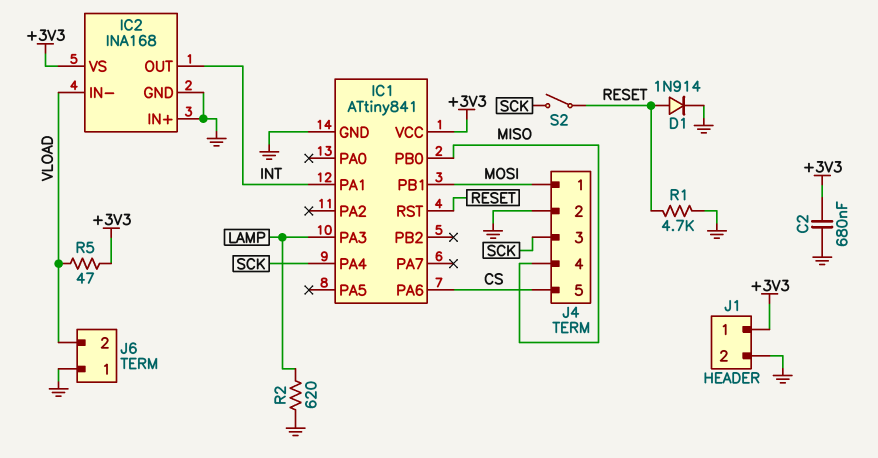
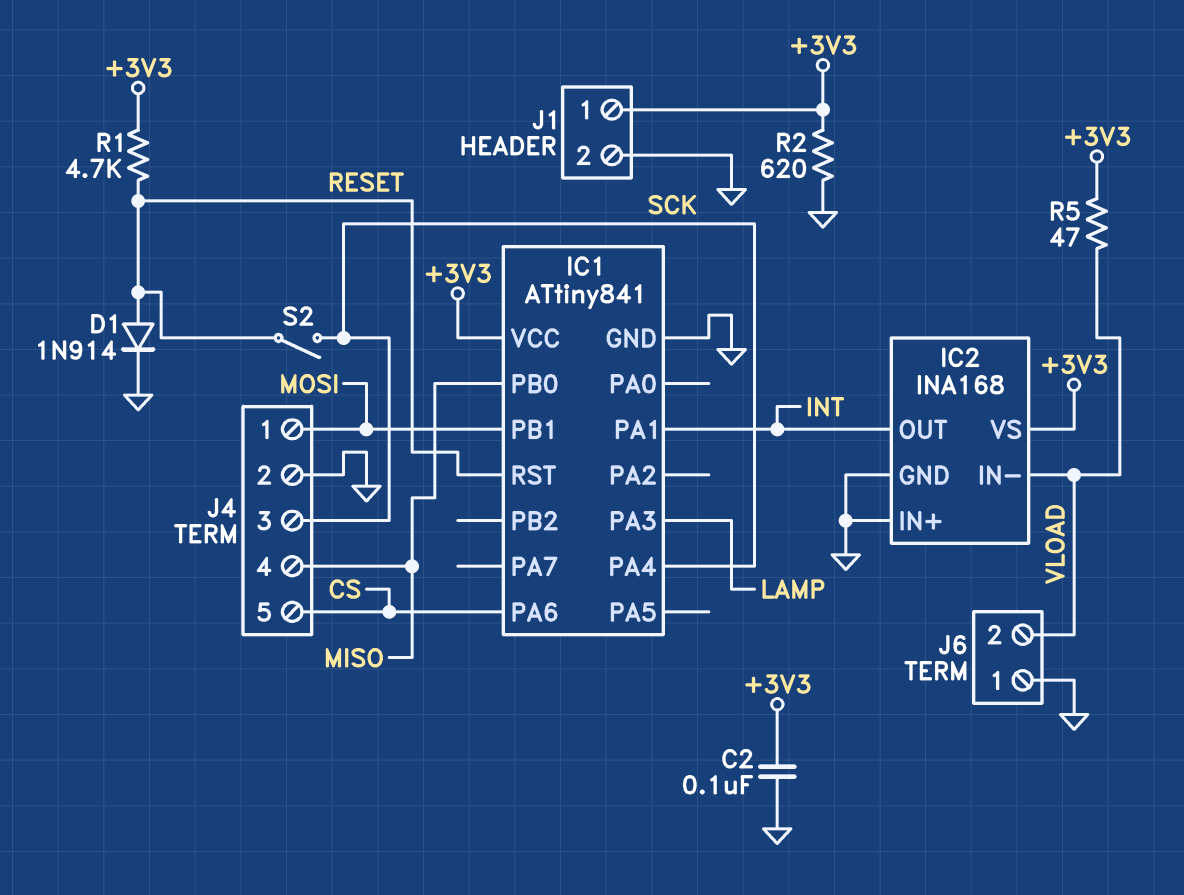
C2: 680nF (+3V3, GND) -> 100nF (+3V3, GND)
R1: 4.7k (GND, RESET) -> 4.7k (+3V3, RESET)
R2: 620 (GND, LAMP) -> 620 (+3V3, GND)

